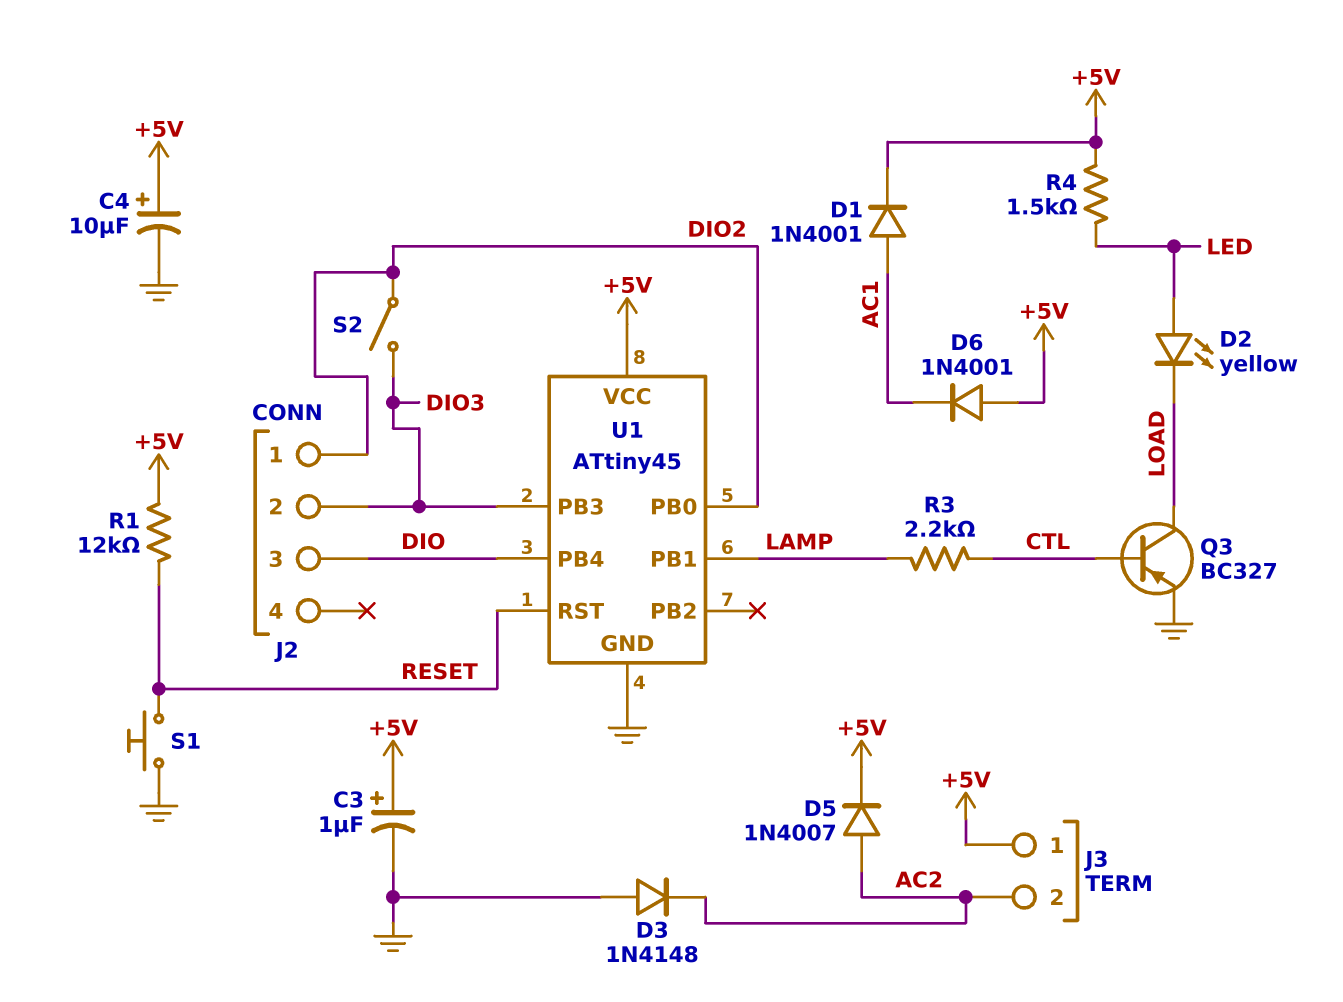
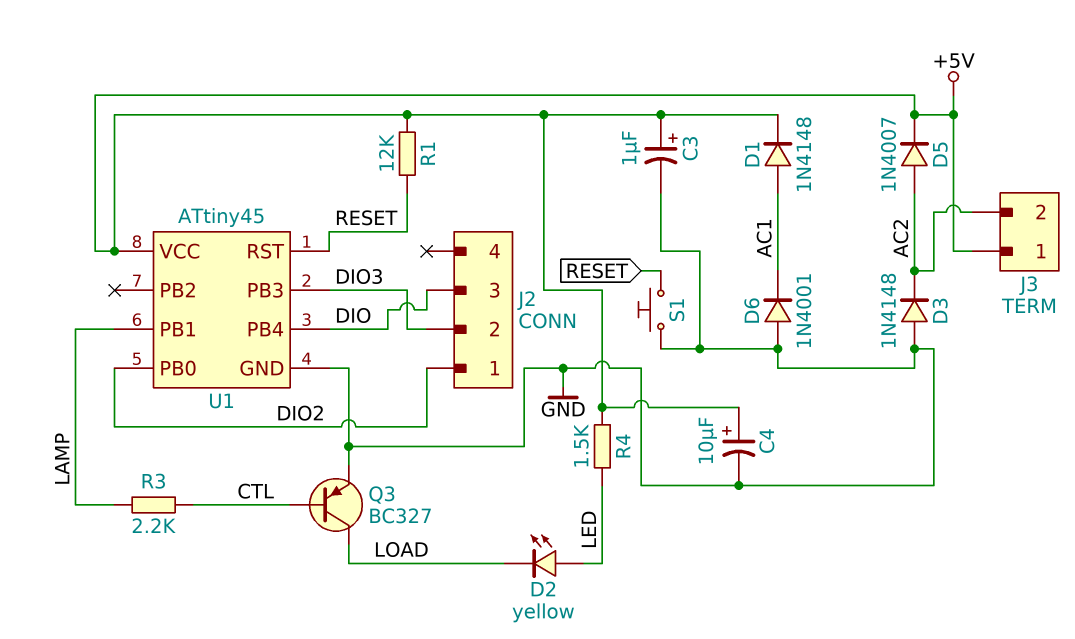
D1: diode 1N4001 (A AC1, K +5V) -> diode 1N4148 (A AC1, K +5V)
D6: diode 1N4001 (A +5V, K AC1) -> diode 1N4001 (A GND, K AC1)
S2: switch (DIO2, DIO3) -> none

